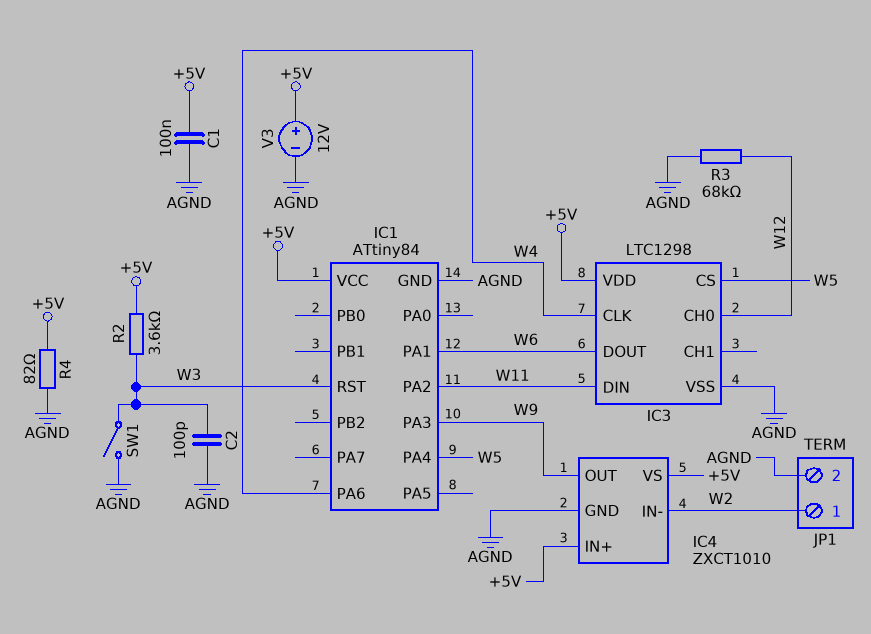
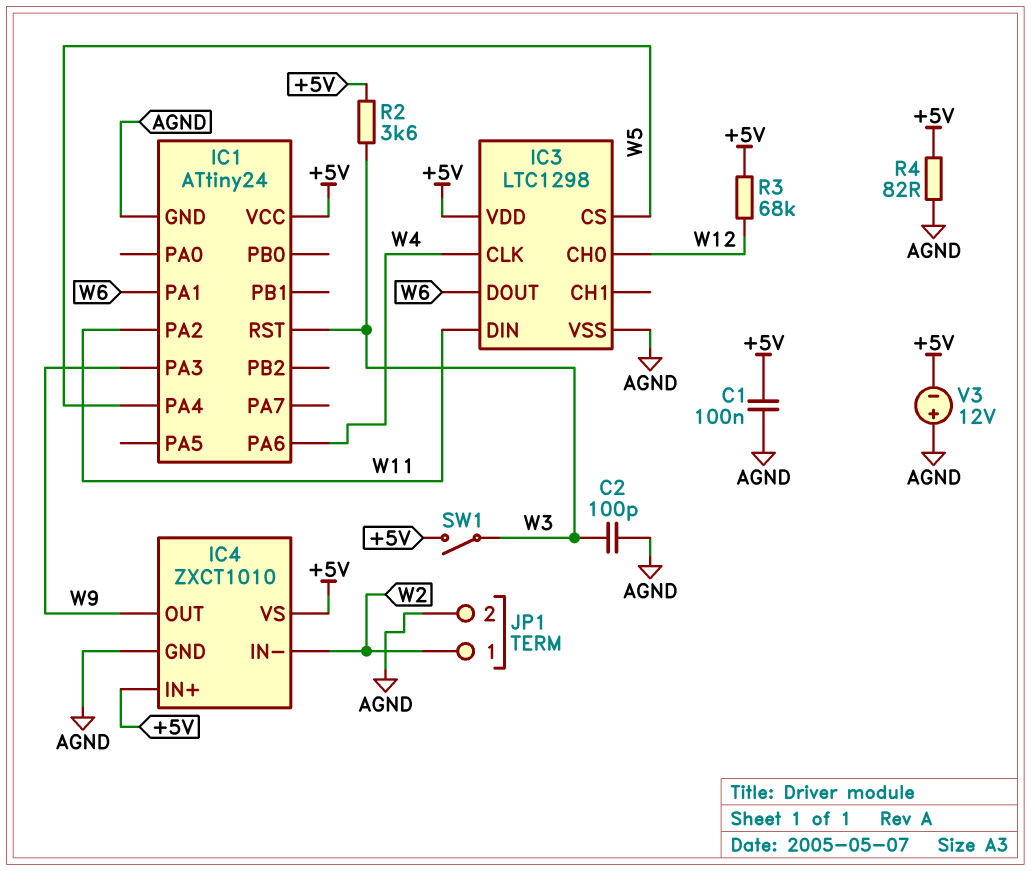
IC1: ATtiny84 -> ATtiny24
R3: 68k (AGND, W12) -> 68k (+5V, W12)
SW1: switch (AGND, W3) -> switch (+5V, W3)
V3: 12V (plus +5V, minus AGND) -> 12V (plus AGND, minus +5V)

